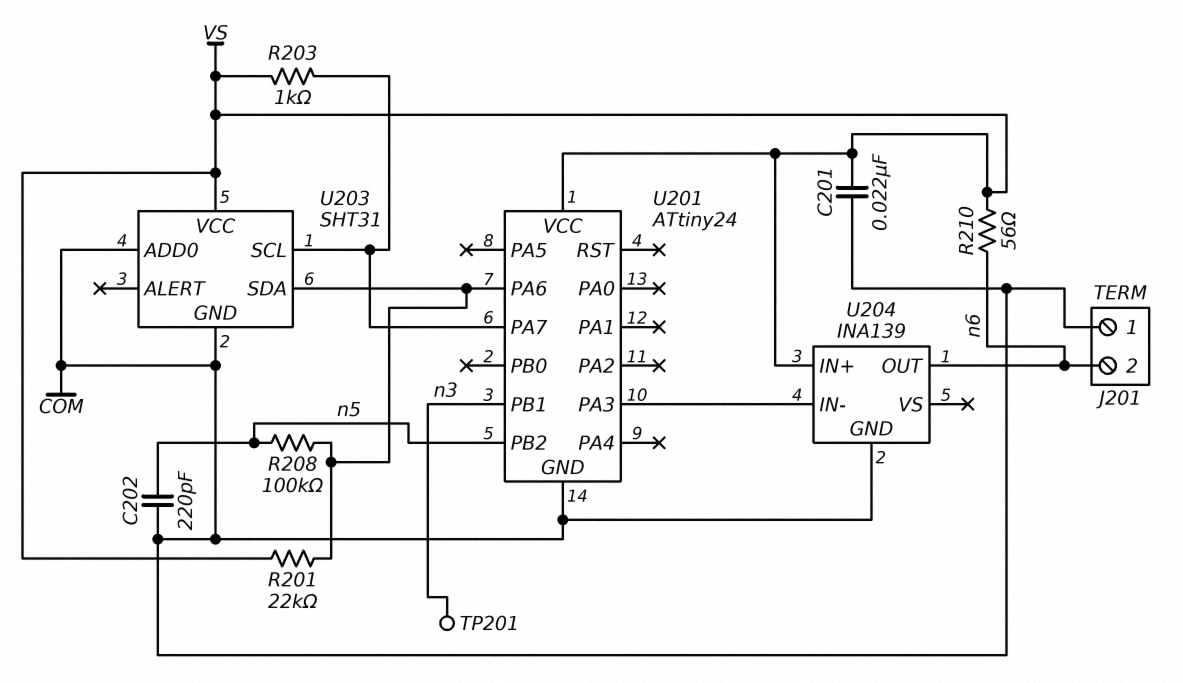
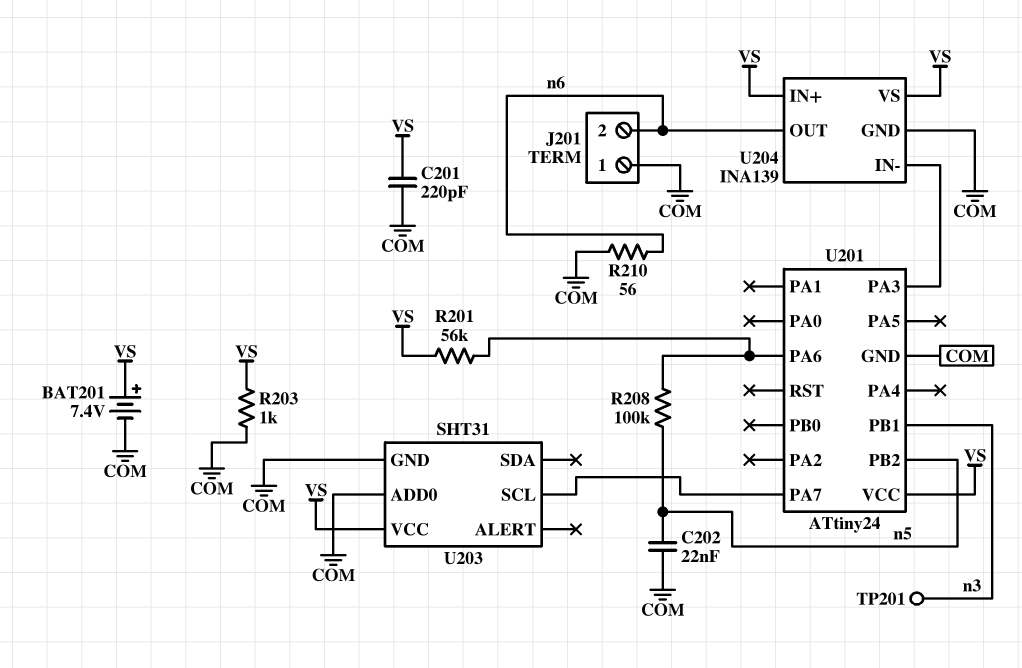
BAT201: none -> 7.4V (plus VS, minus COM)
C201: 22nF (COM, VS) -> 220pF (COM, VS)
C202: 220pF (COM, n5) -> 22nF (COM, n5)
R201: 22k (U201/PA6, VS) -> 56k (U201/PA6, VS)
R203: 1k (U201/PA7, VS) -> 1k (COM, VS)
R210: 56 (VS, n6) -> 56 (COM, n6)
U203 pin SDA: U201/PA6 -> none
U204 pin VS: none -> VS

